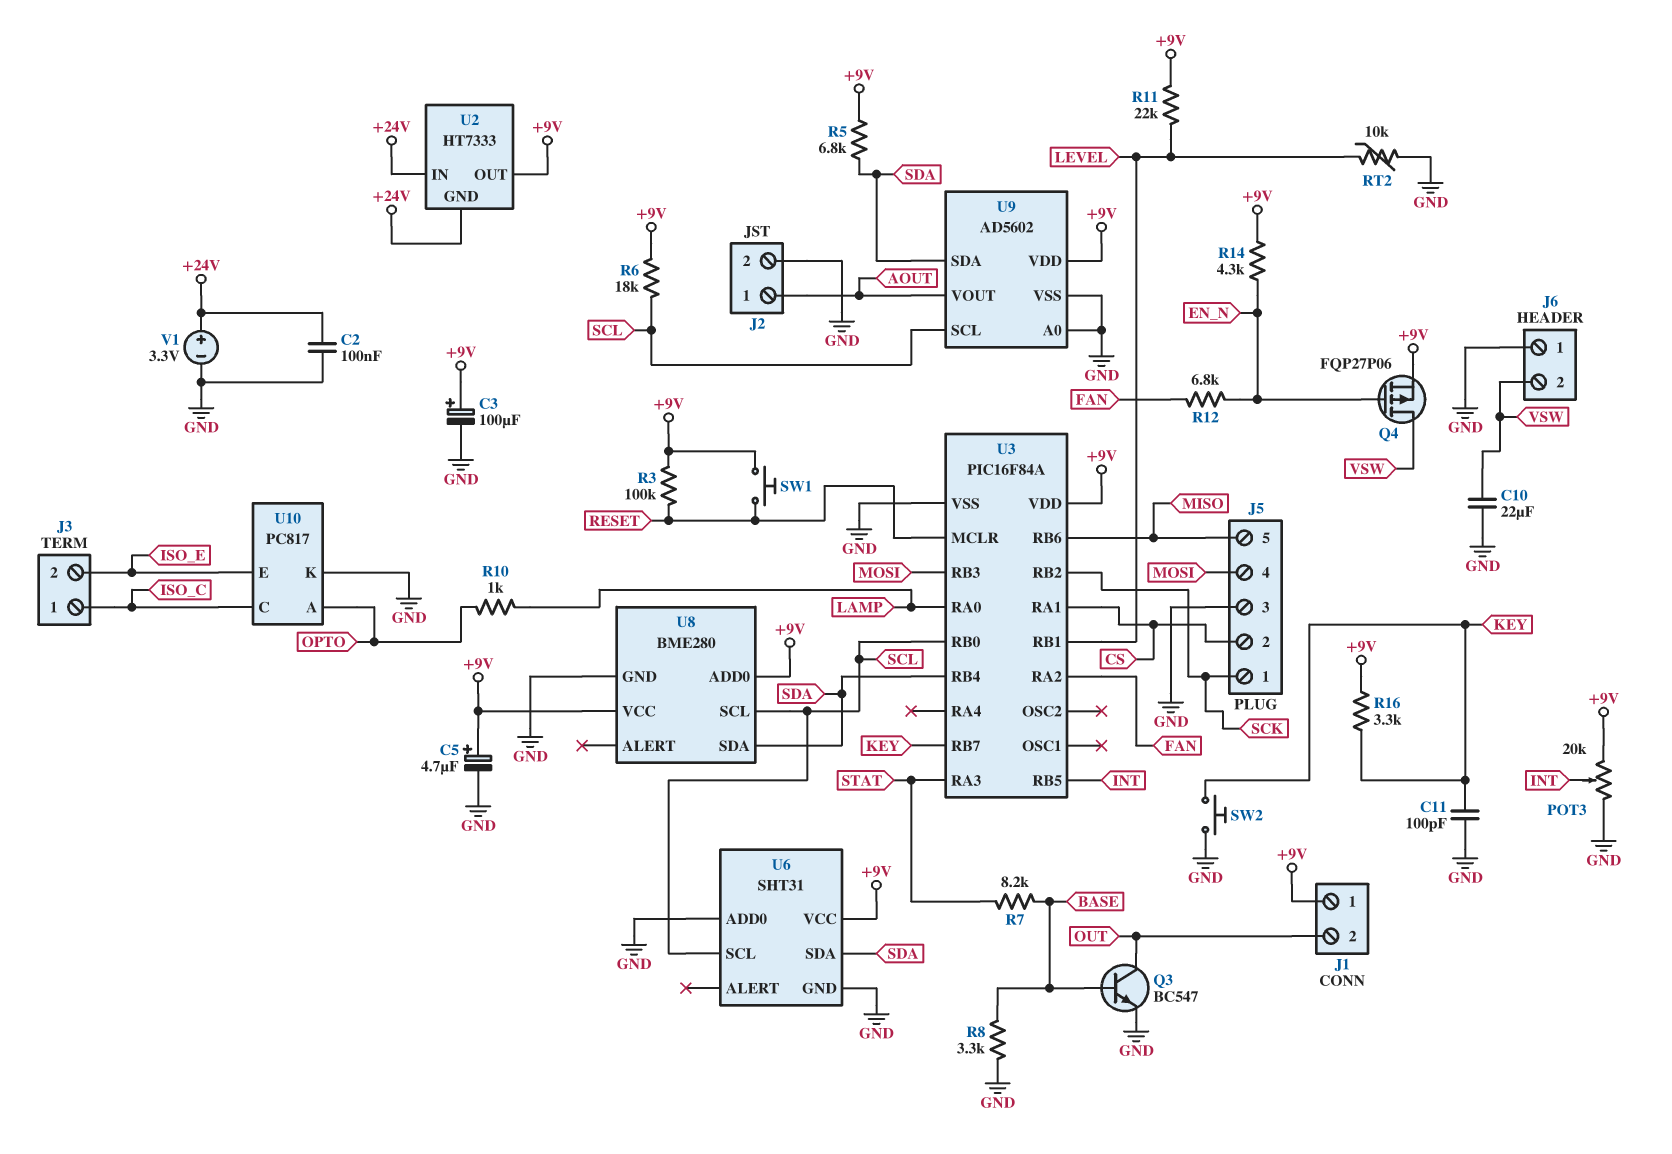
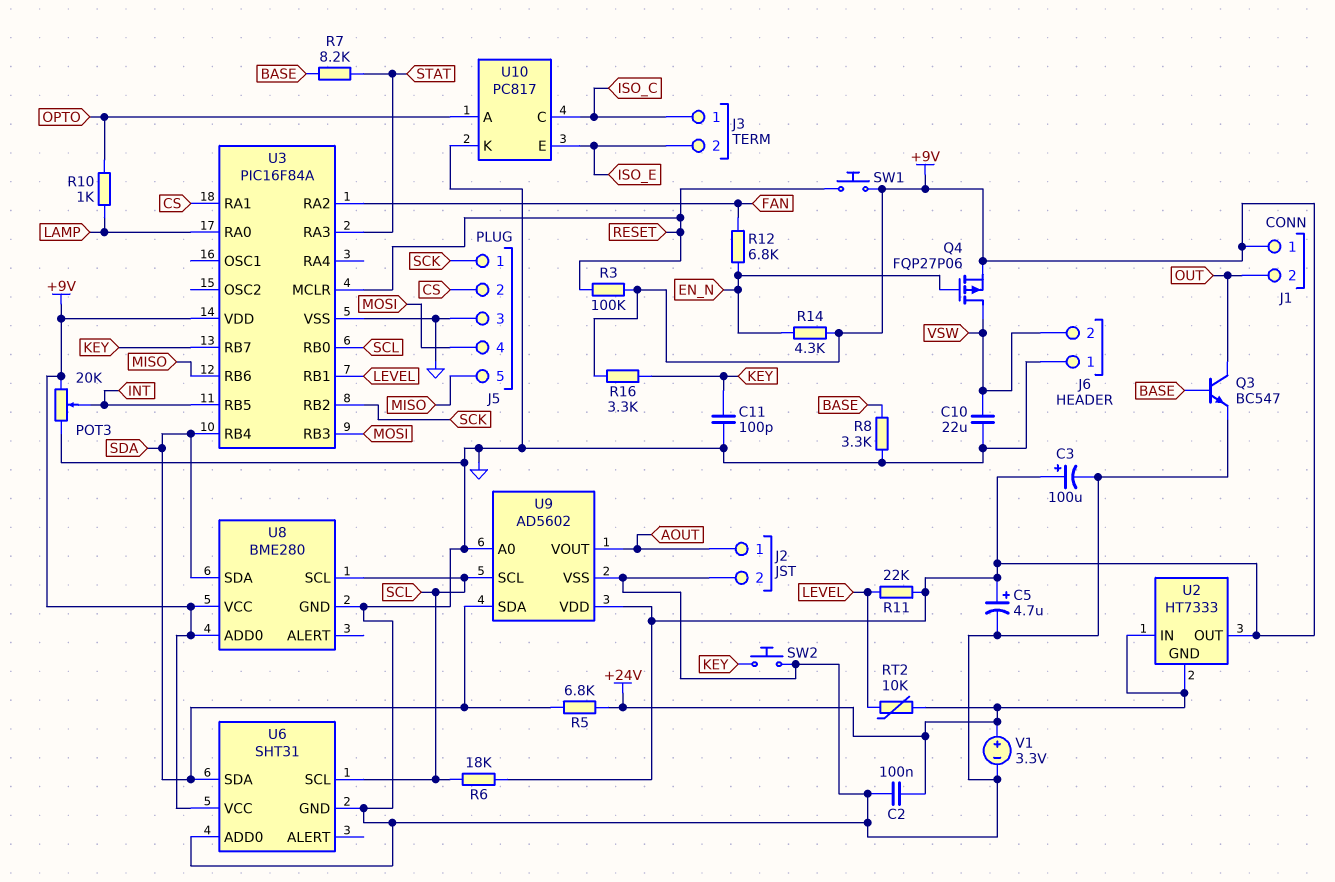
R5: 6.8k (+9V, SDA) -> 6.8k (+24V, SDA)
RT2: 10k (GND, LEVEL) -> 10k (+24V, LEVEL)

